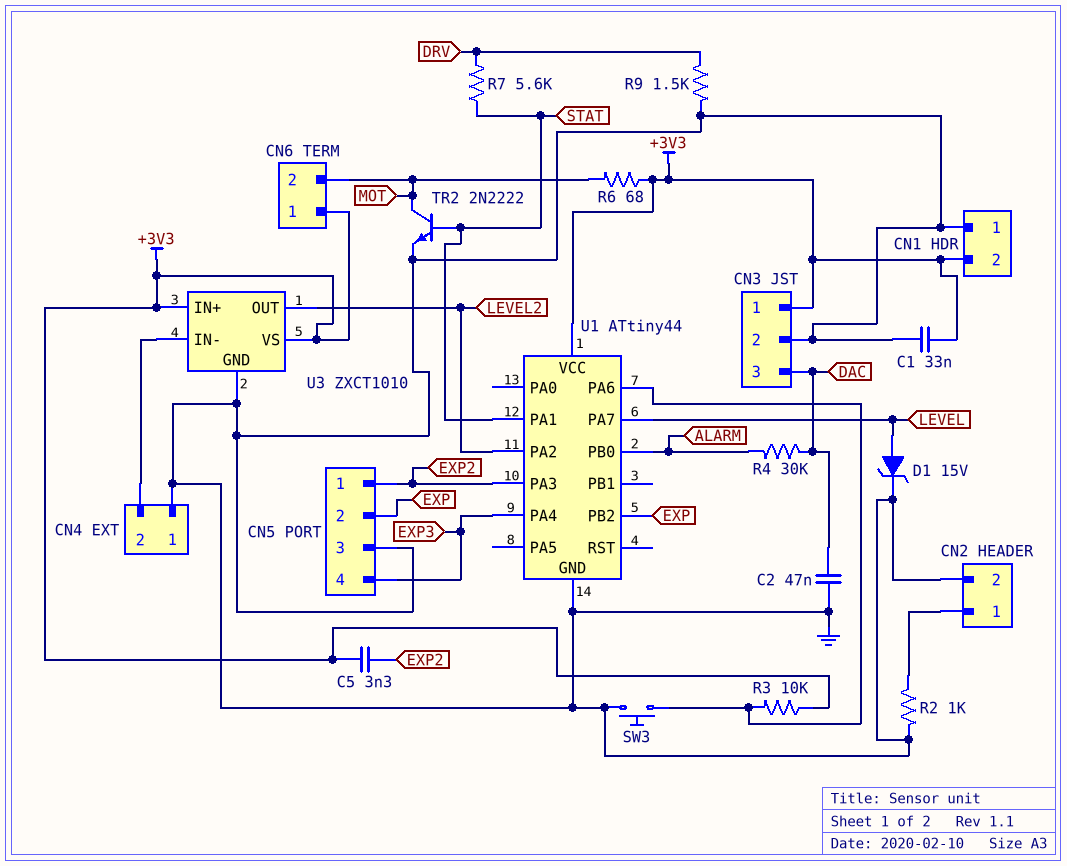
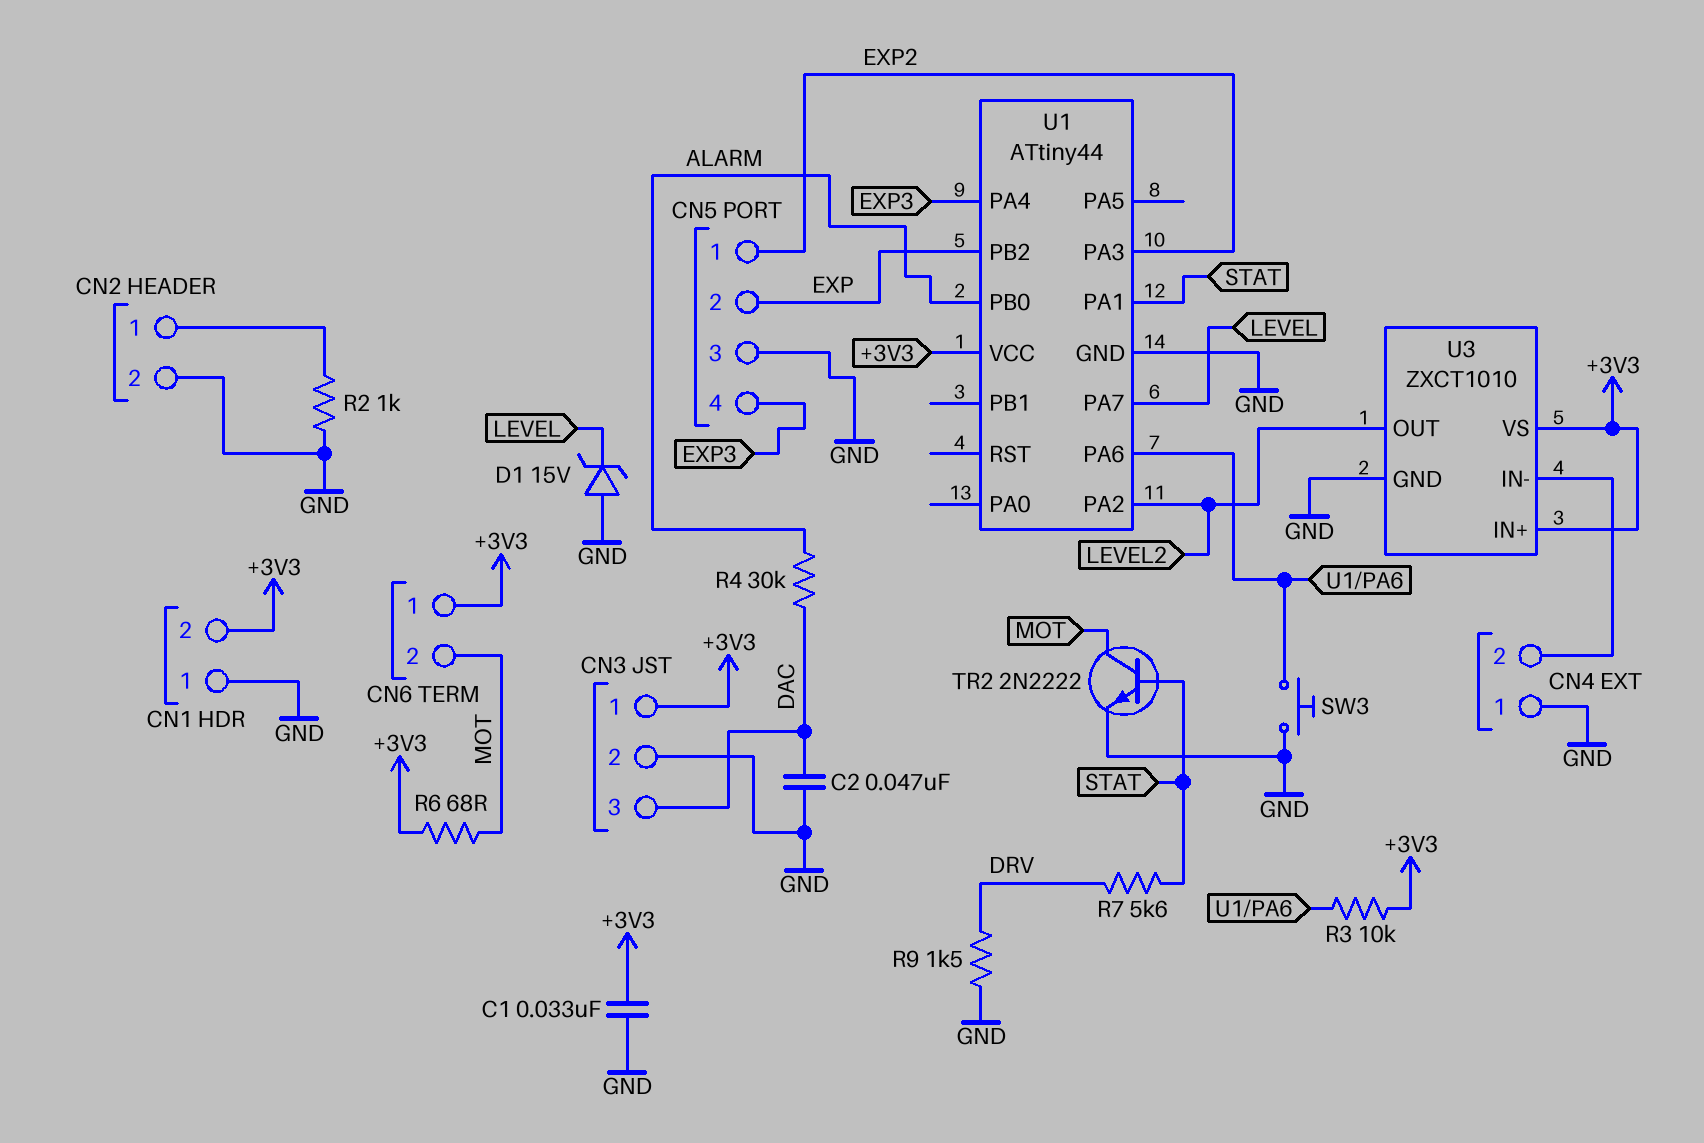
C5: 3.3nF (+3V3, EXP2) -> none
D1: zener 15V (A LEVEL, K GND) -> zener 15V (A GND, K LEVEL)

